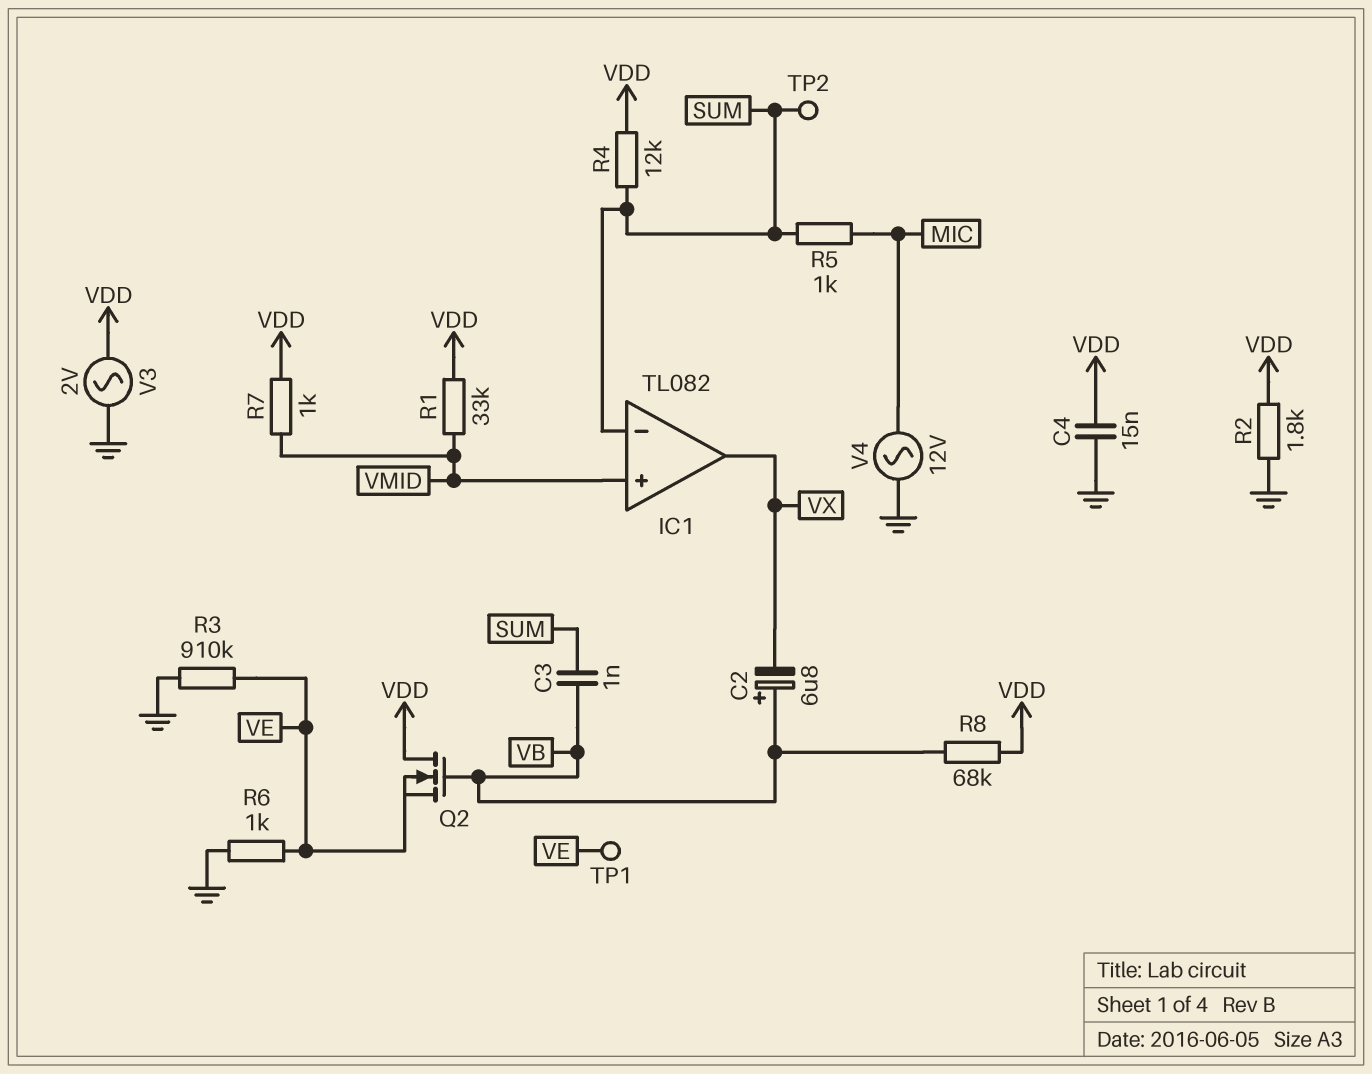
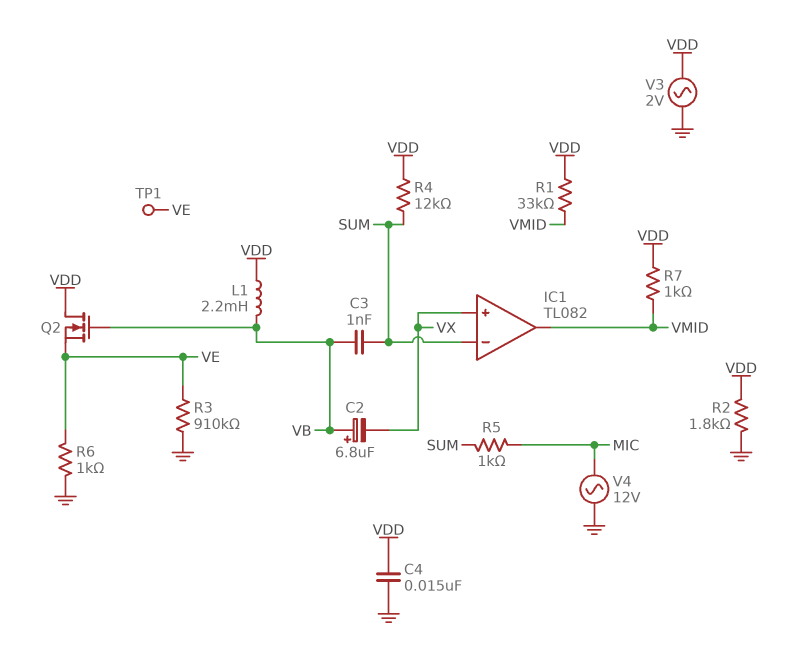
IC1 pin in+: VMID -> VX
IC1 pin out: VX -> VMID
L1: none -> 2.2mH (VB, VDD)
R8: 68k (VB, VDD) -> none
TP2: test point (SUM) -> none

